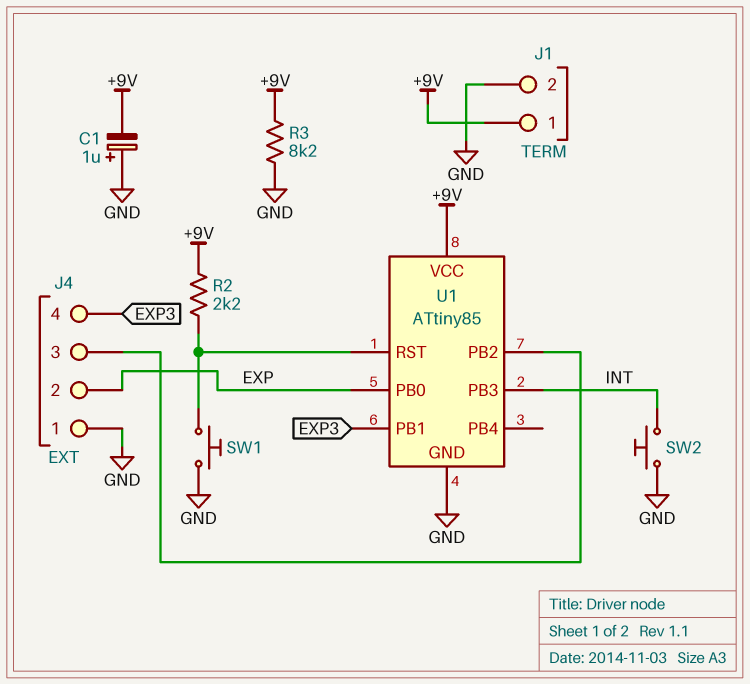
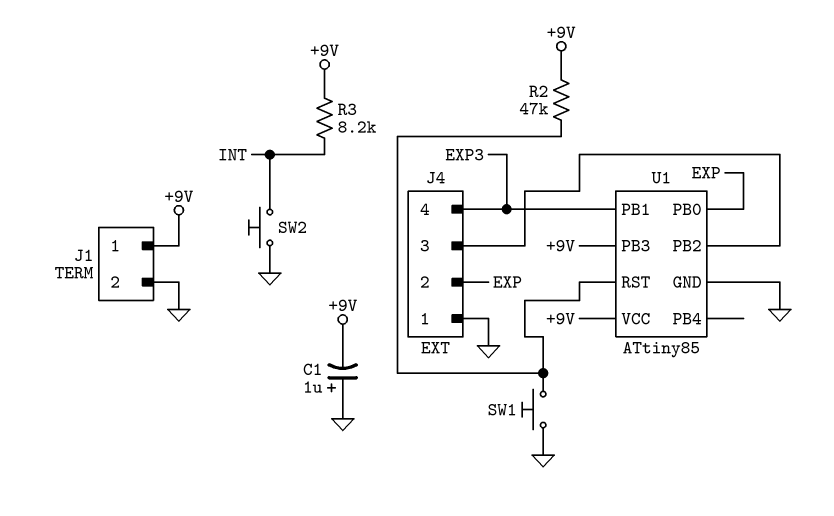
R2: 2.2k (+9V, U1/RST) -> 47k (+9V, U1/RST)
R3: 8.2k (+9V, GND) -> 8.2k (+9V, INT)
U1 pin PB3: INT -> +9V

